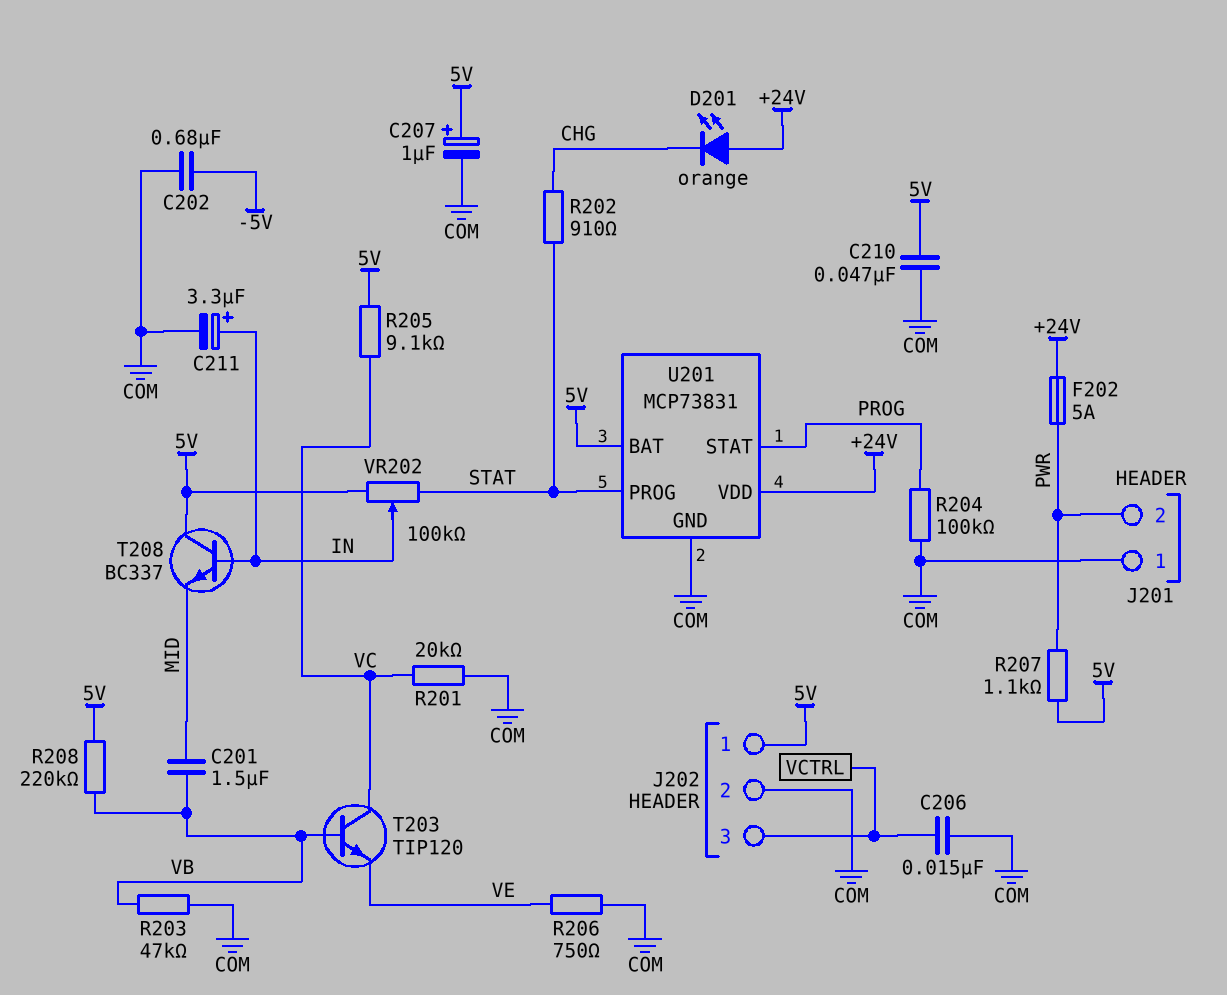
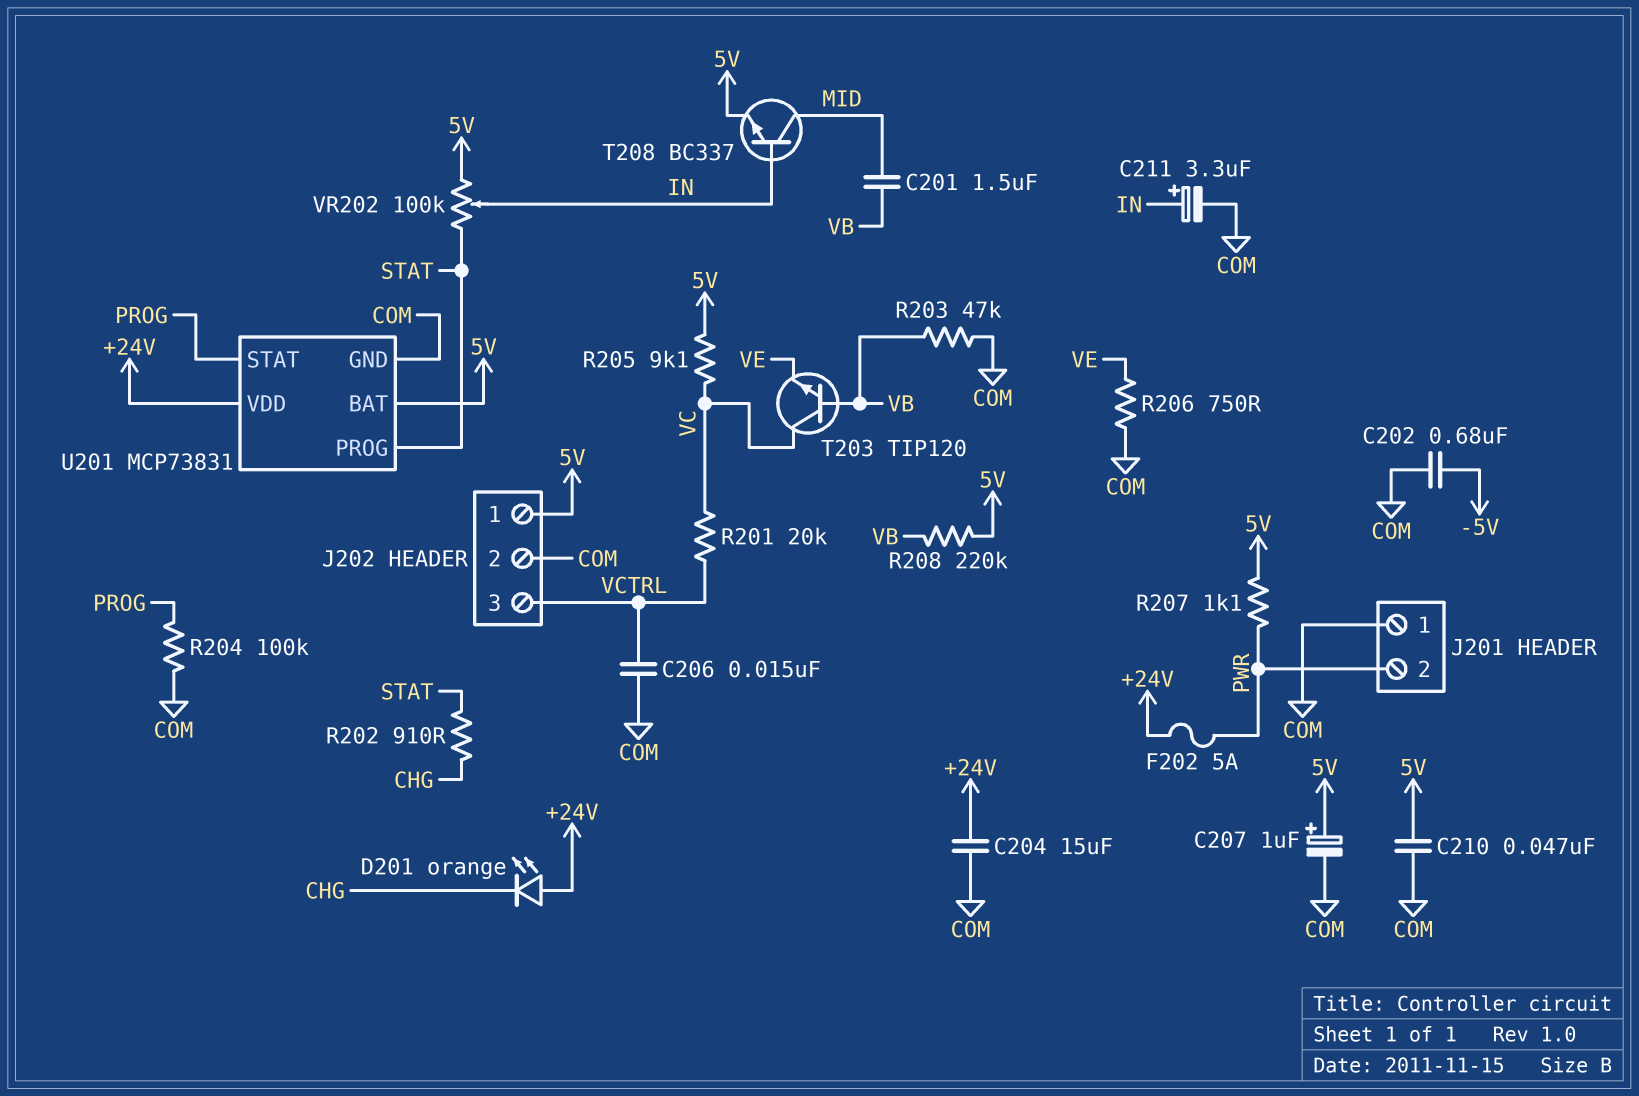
C204: none -> 15uF (+24V, COM)
R201: 20k (COM, VC) -> 20k (VC, VCTRL)
T208: NPN BC337 (B IN, C 5V, E MID) -> NPN BC337 (B IN, C MID, E 5V)

